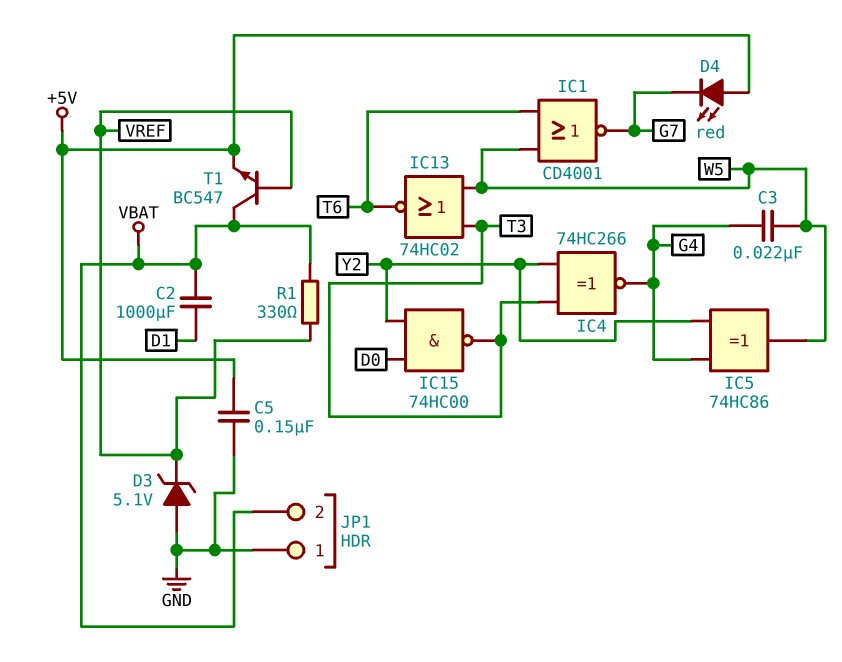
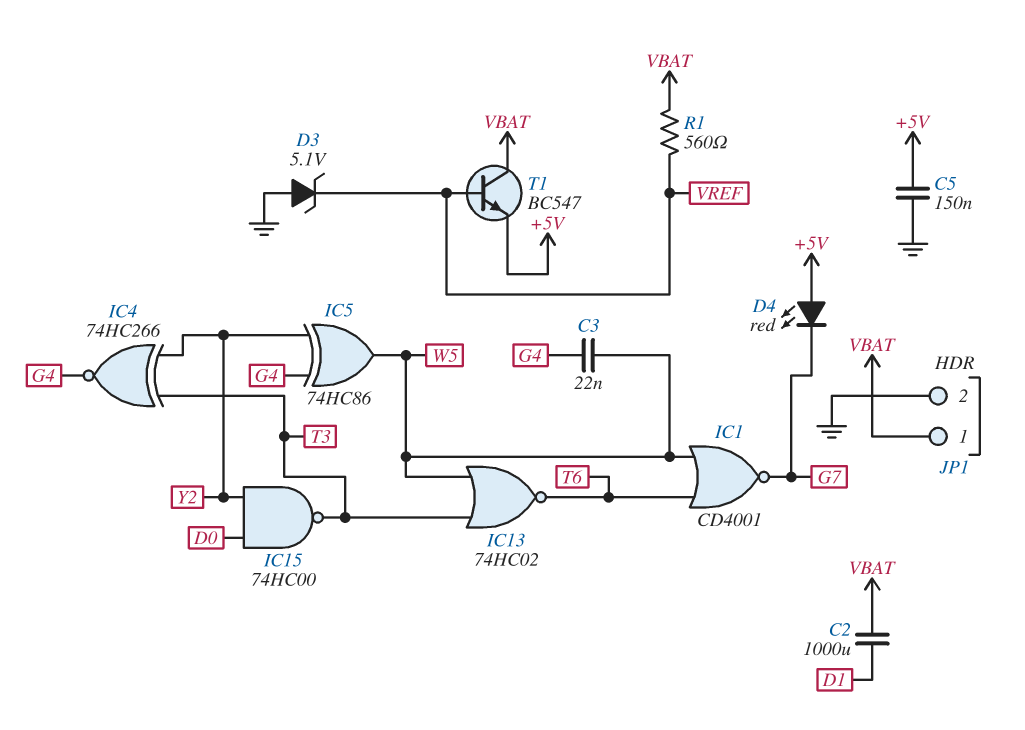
JP1 pin 1: GND -> VBAT
JP1 pin 2: VBAT -> GND
R1: 330 (VBAT, VREF) -> 560 (VBAT, VREF)

